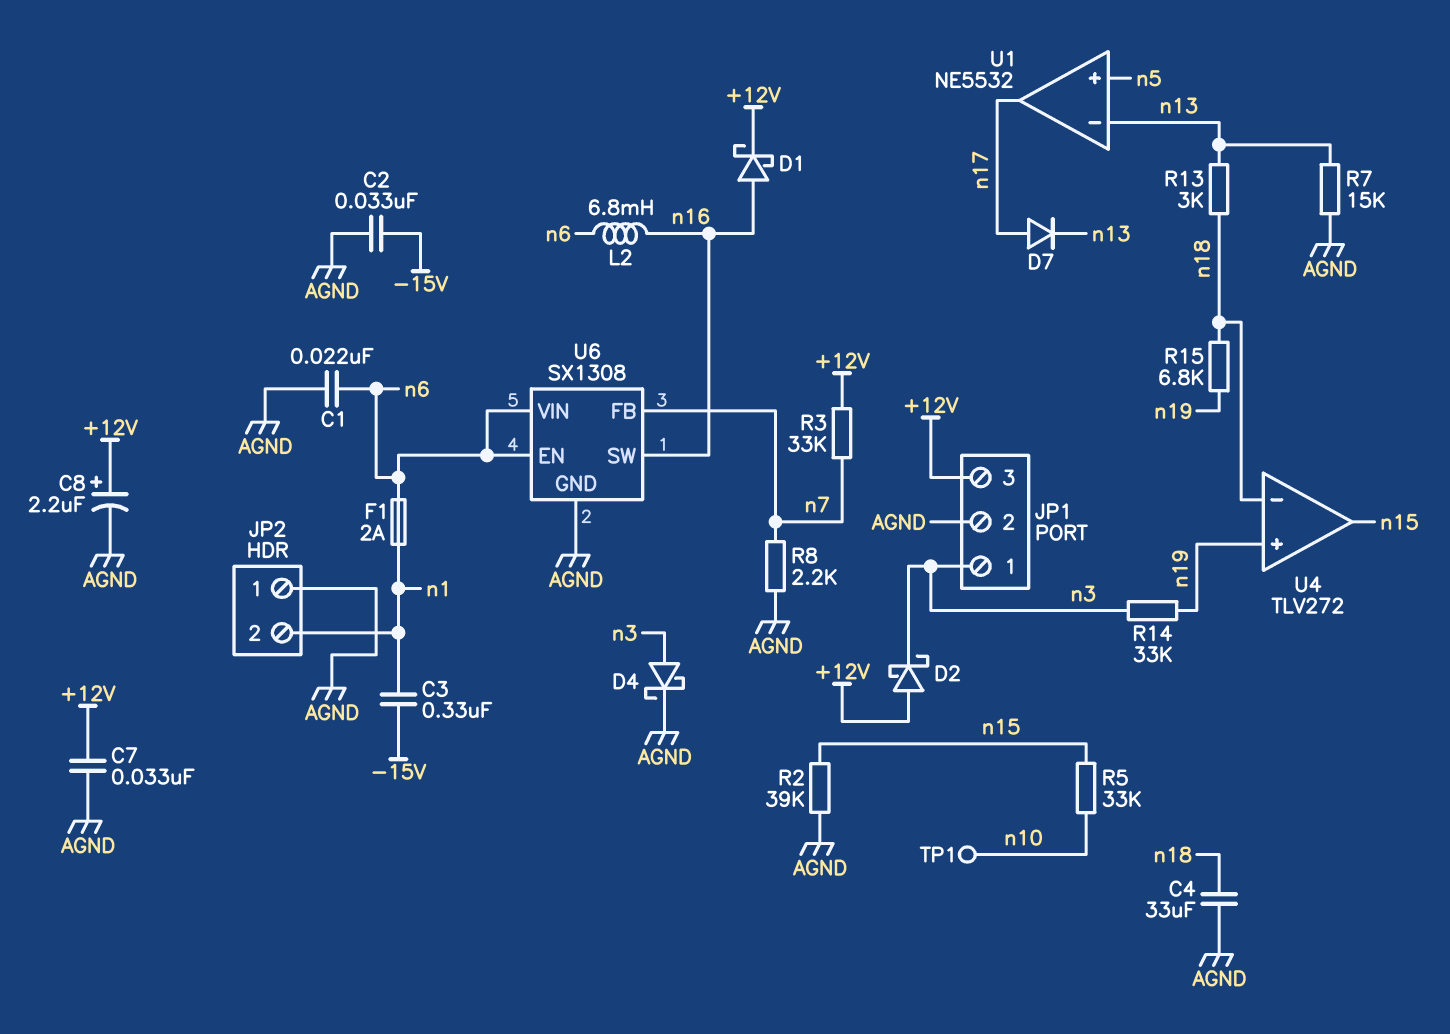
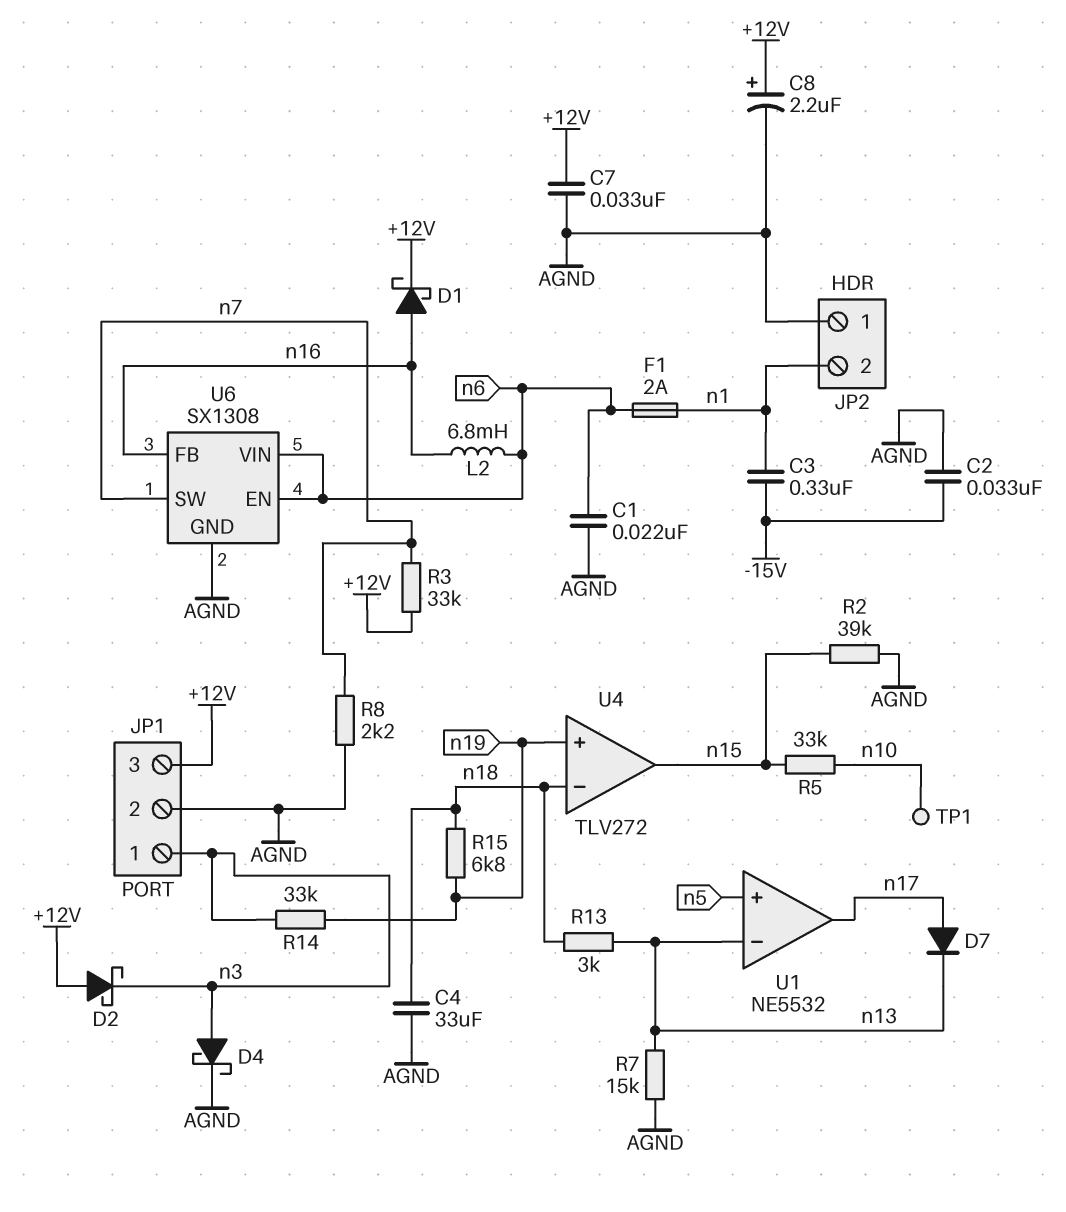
U6 pin FB: n7 -> n16
U6 pin SW: n16 -> n7

